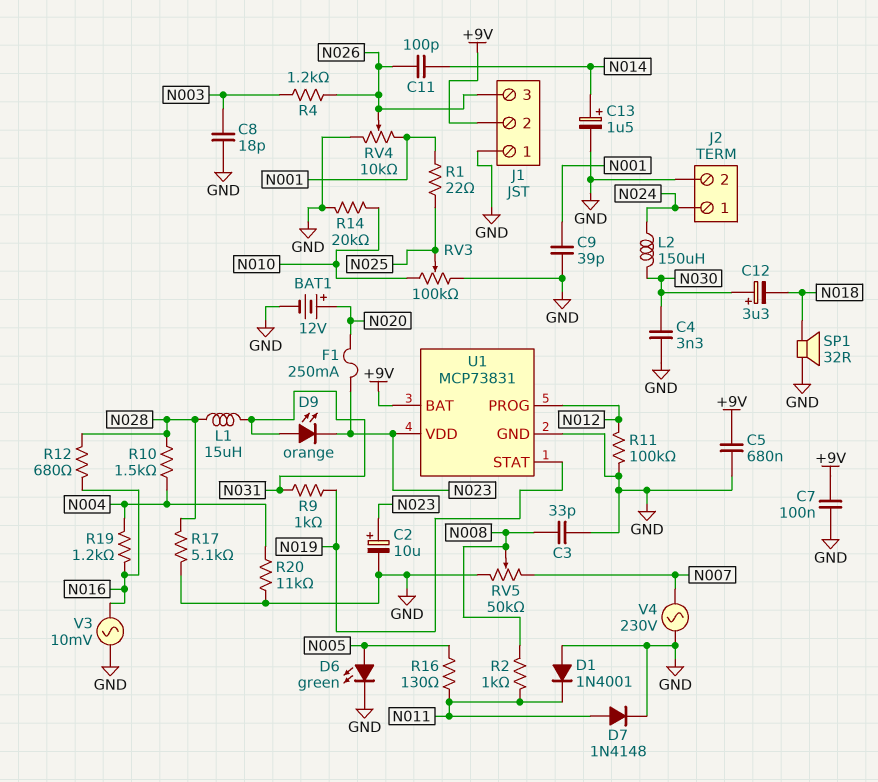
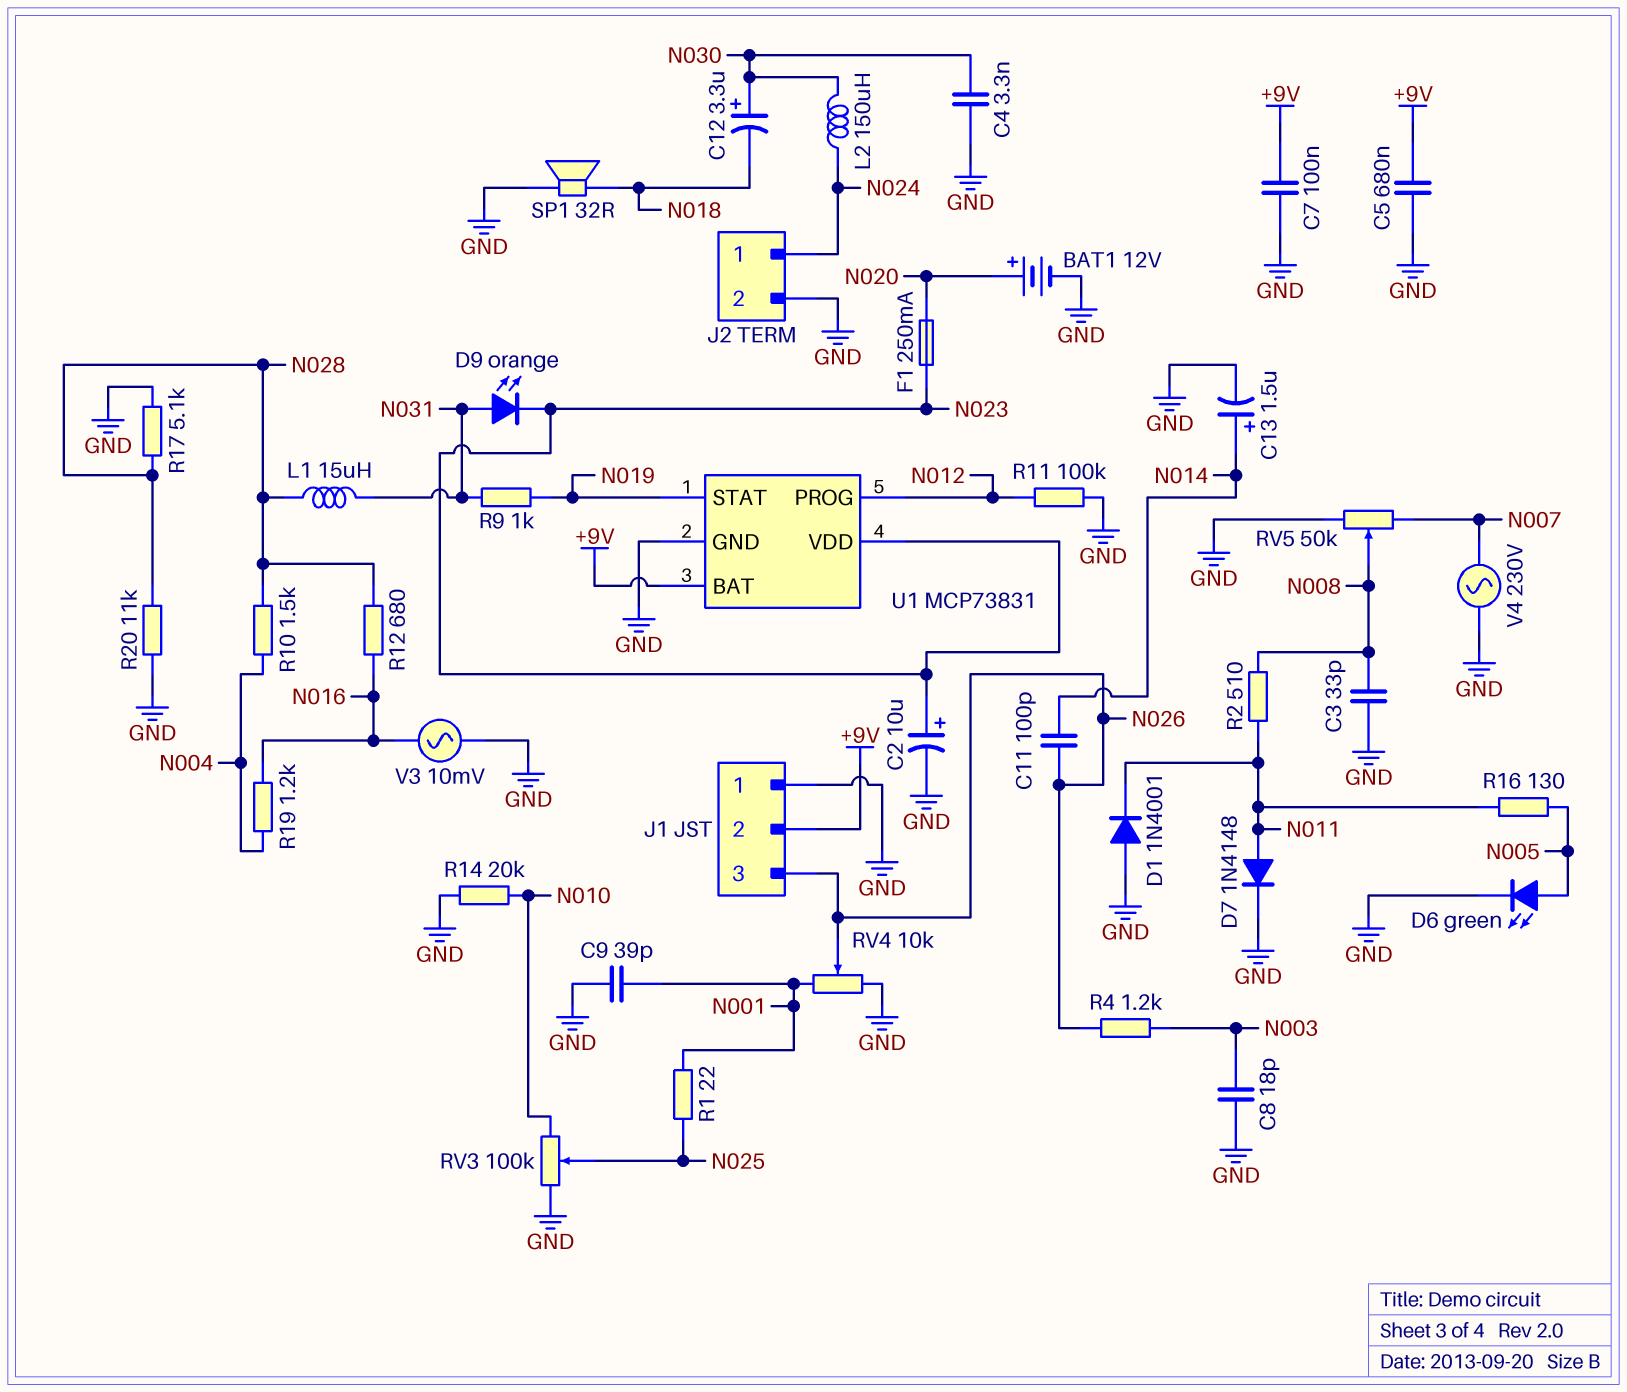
R2: 1k (N008, N011) -> 510 (N008, N011)
R20: 11k (GND, N004) -> 11k (GND, N028)

